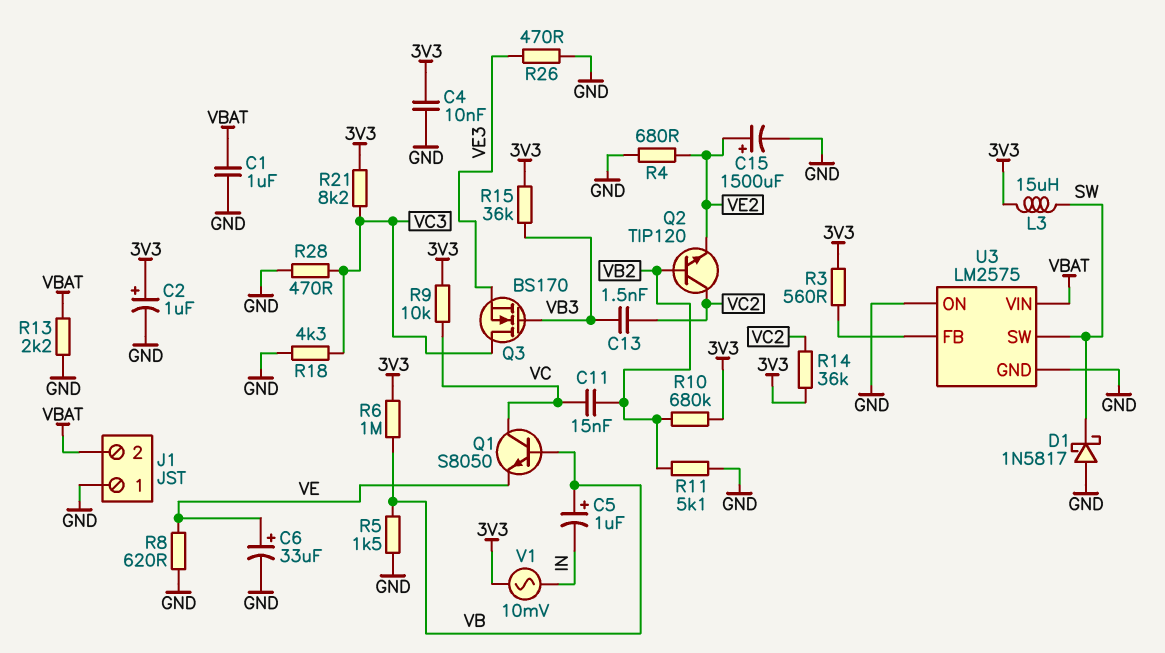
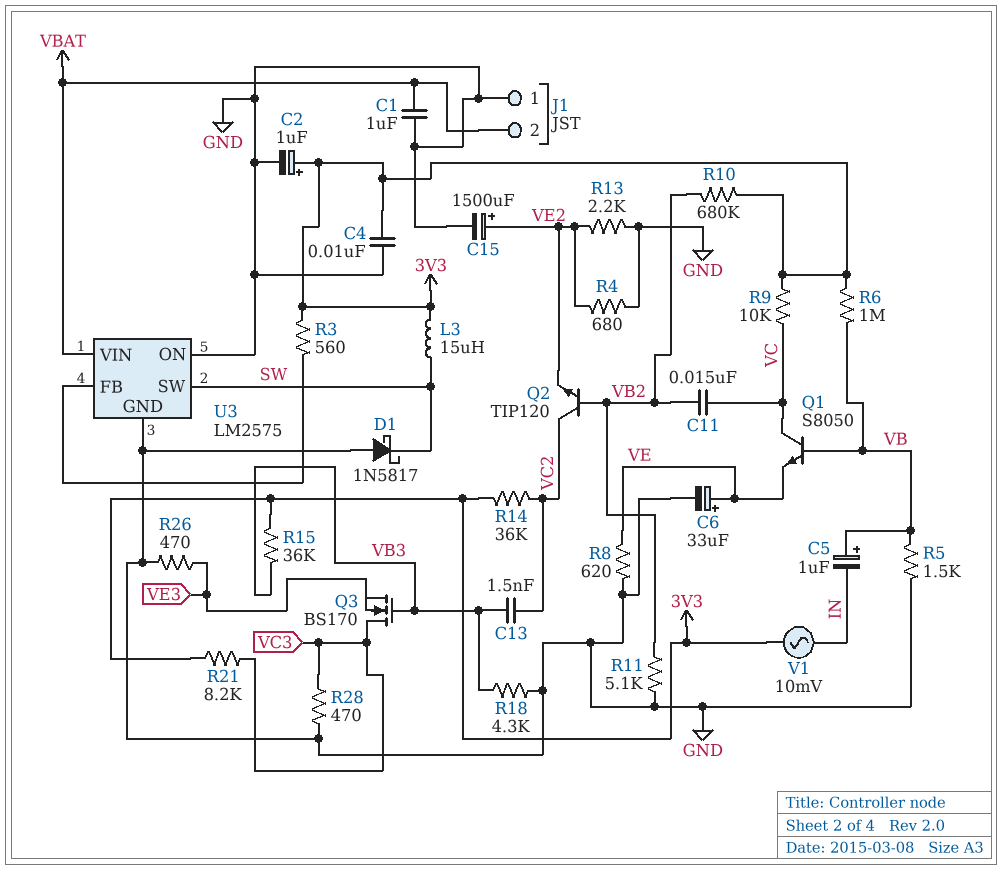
R13: 2.2k (GND, VBAT) -> 2.2k (GND, VE2)
R18: 4.3k (GND, VC3) -> 4.3k (GND, VB3)

